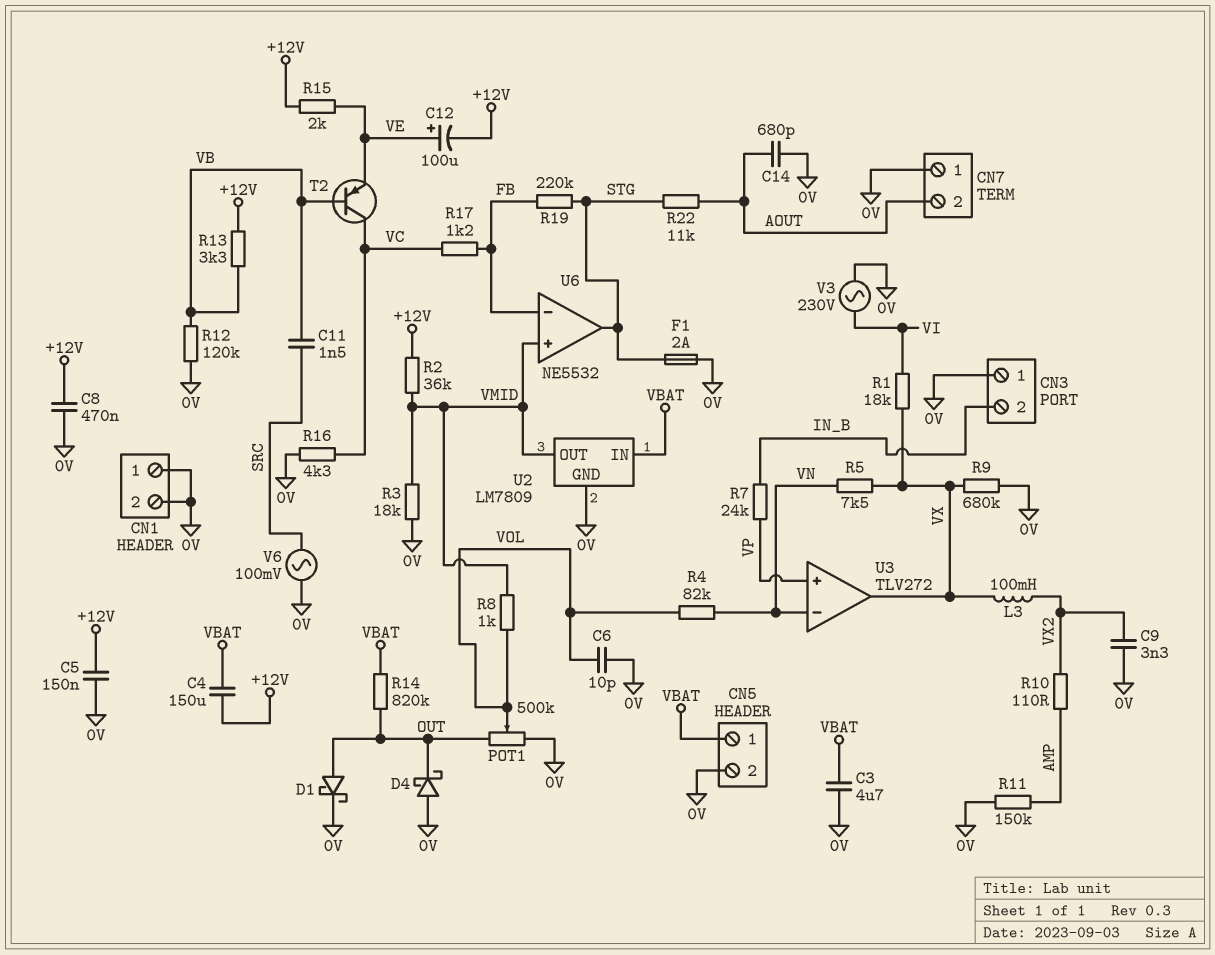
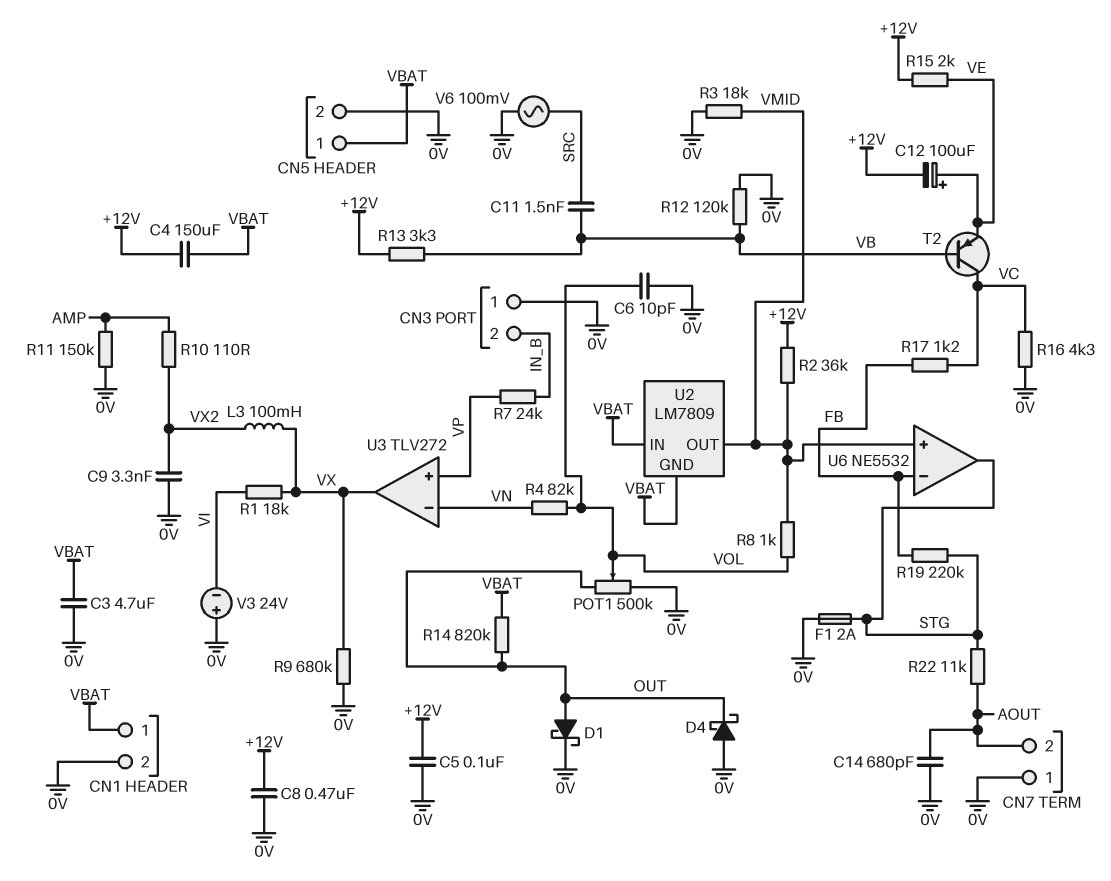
C5: 150nF (+12V, 0V) -> 100nF (+12V, 0V)
CN1 pin 1: 0V -> VBAT
R5: 7.5k (VN, VX) -> none
U2 pin GND: 0V -> VBAT
V3: AC 230V (0V, VI) -> 24V (plus 0V, minus VI)

